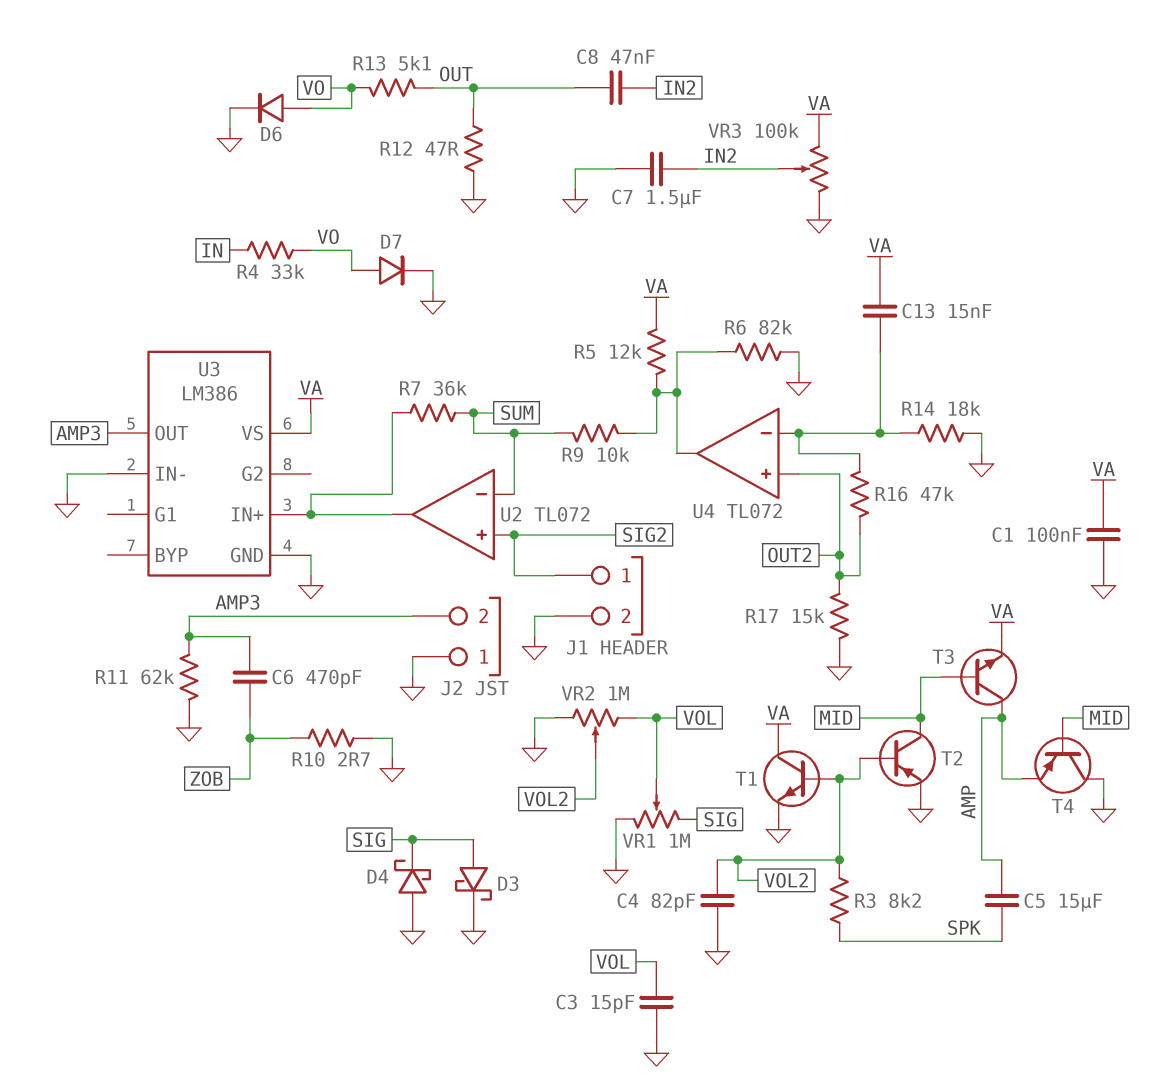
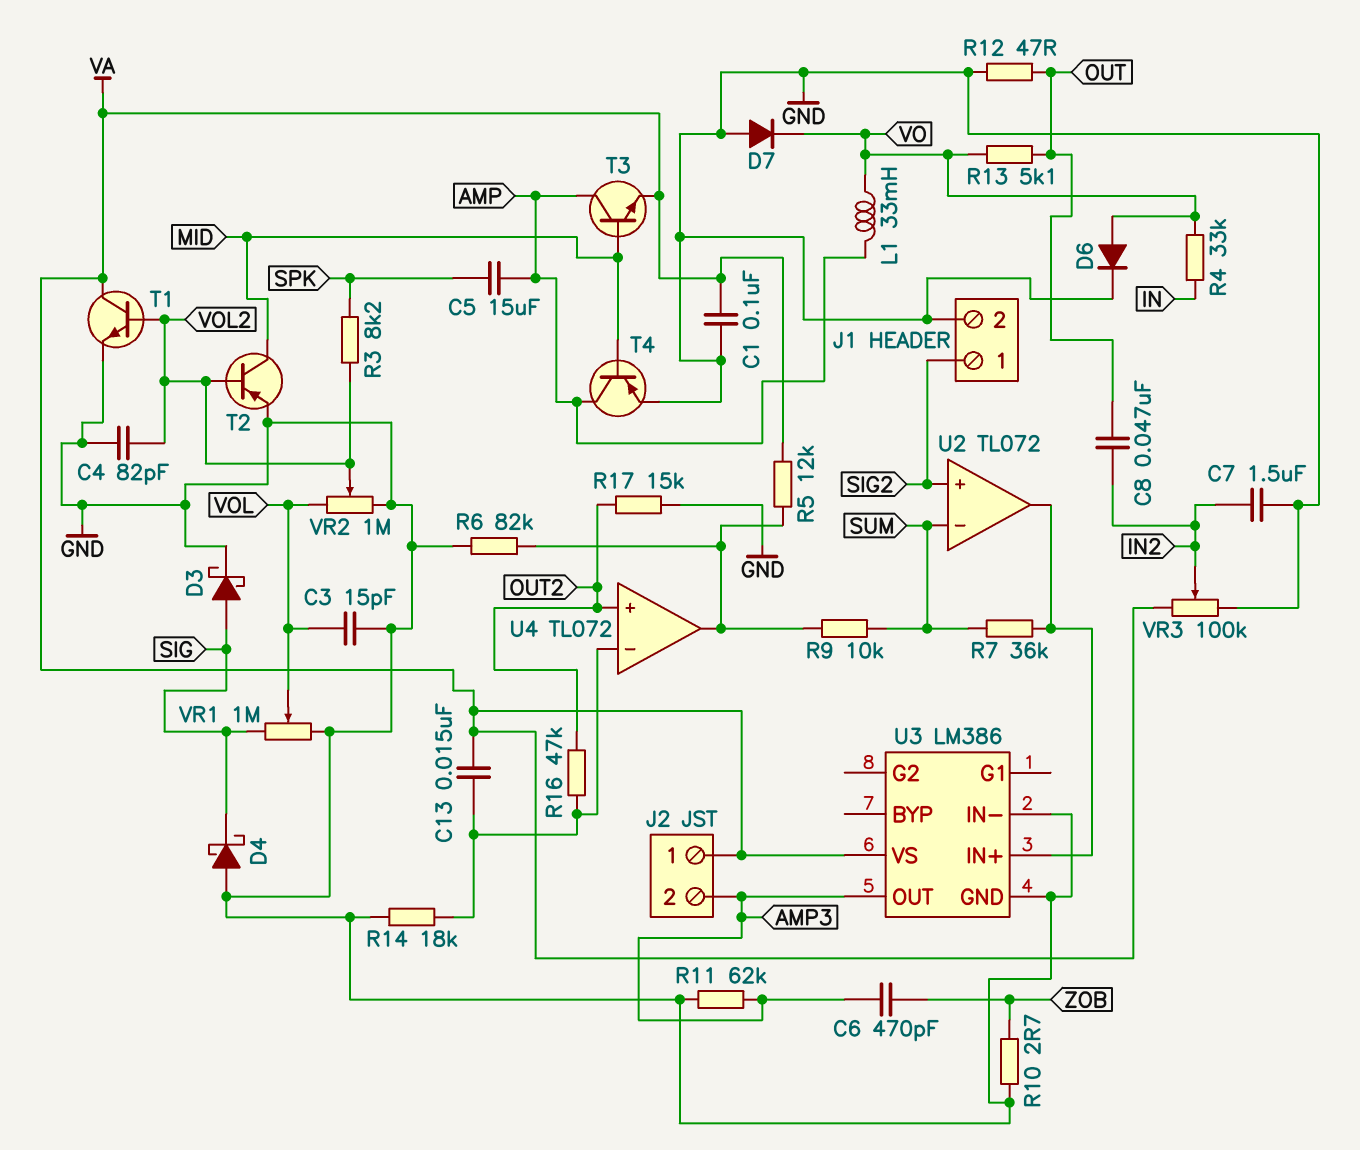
D7: diode (A VO, K GND) -> diode (A GND, K VO)
J2 pin 1: GND -> VA
L1: none -> 33mH (AMP, VO)
T4: PNP (B MID, C GND, E AMP) -> PNP (B MID, C AMP, E GND)

